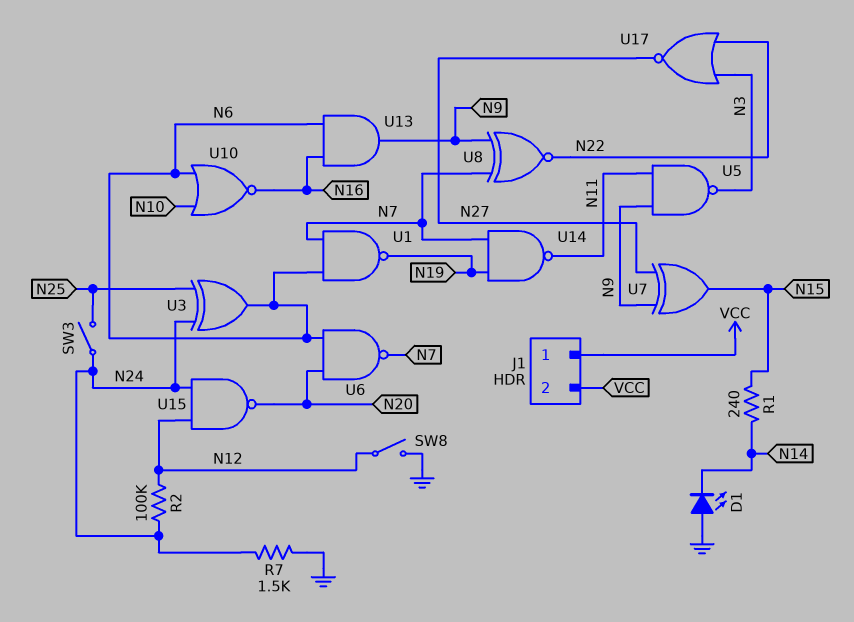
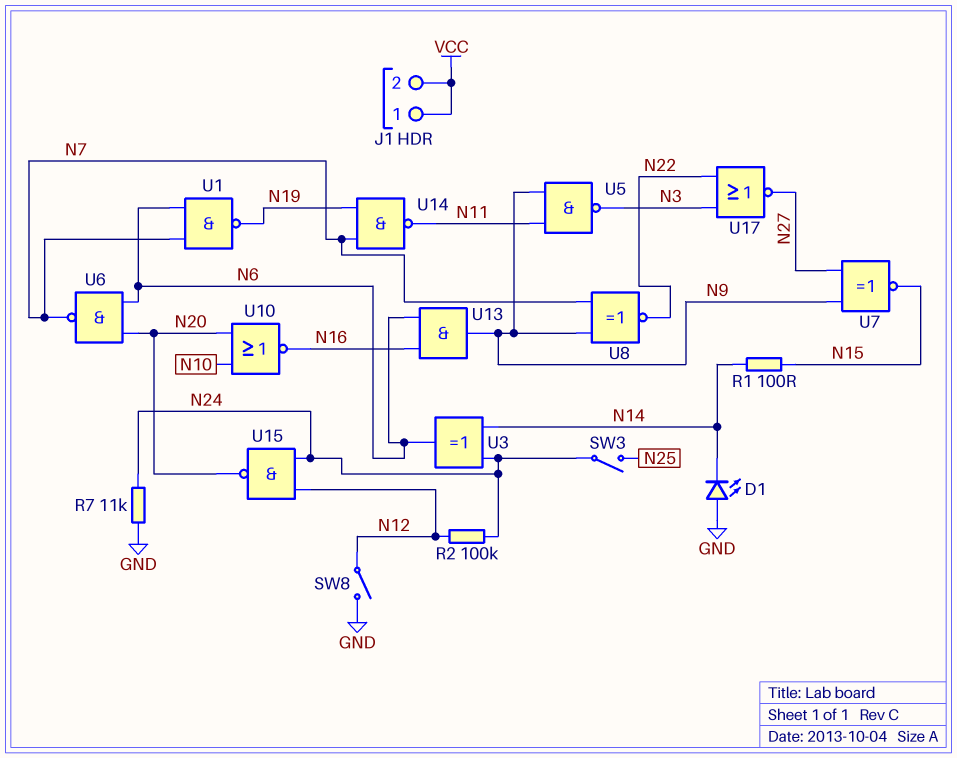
R1: 240 (N14, N15) -> 100 (N14, N15)
R7: 1.5k (GND, N24) -> 11k (GND, N24)
U3: XOR (in N24, in N25, out N6) -> XOR (in N14, in N24, out N6)
U7: XOR (in N9, in N27, out N15) -> XNOR (in N9, in N27, out N15)
U10: NOR (in N6, in N10, out N16) -> NOR (in N10, in N20, out N16)

